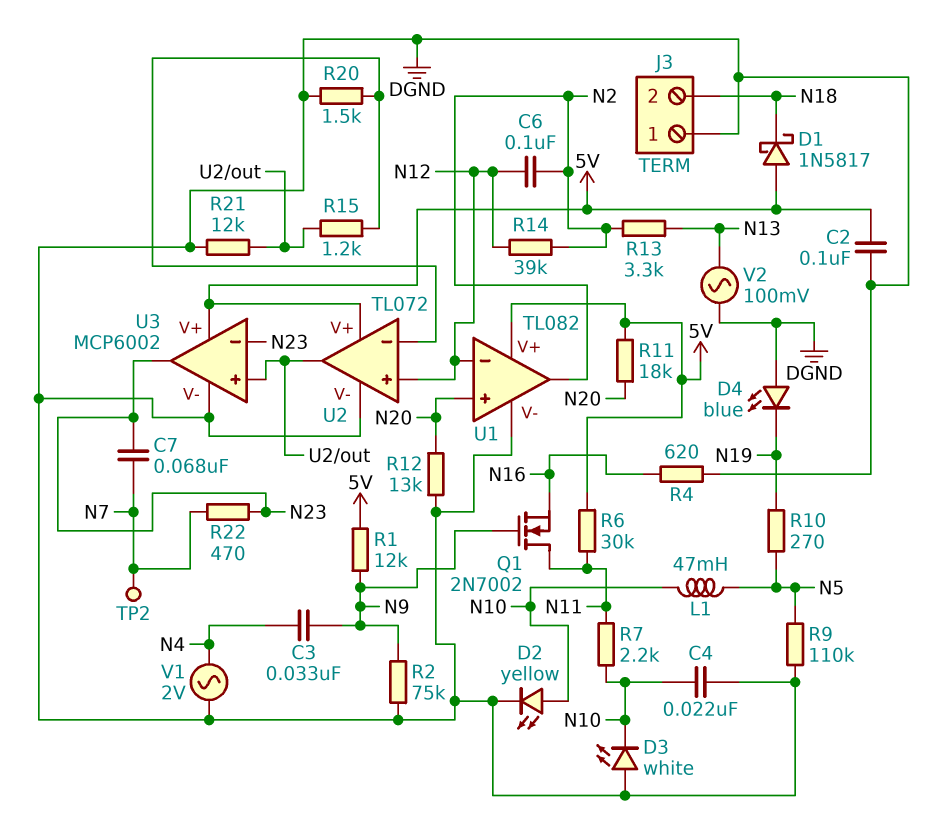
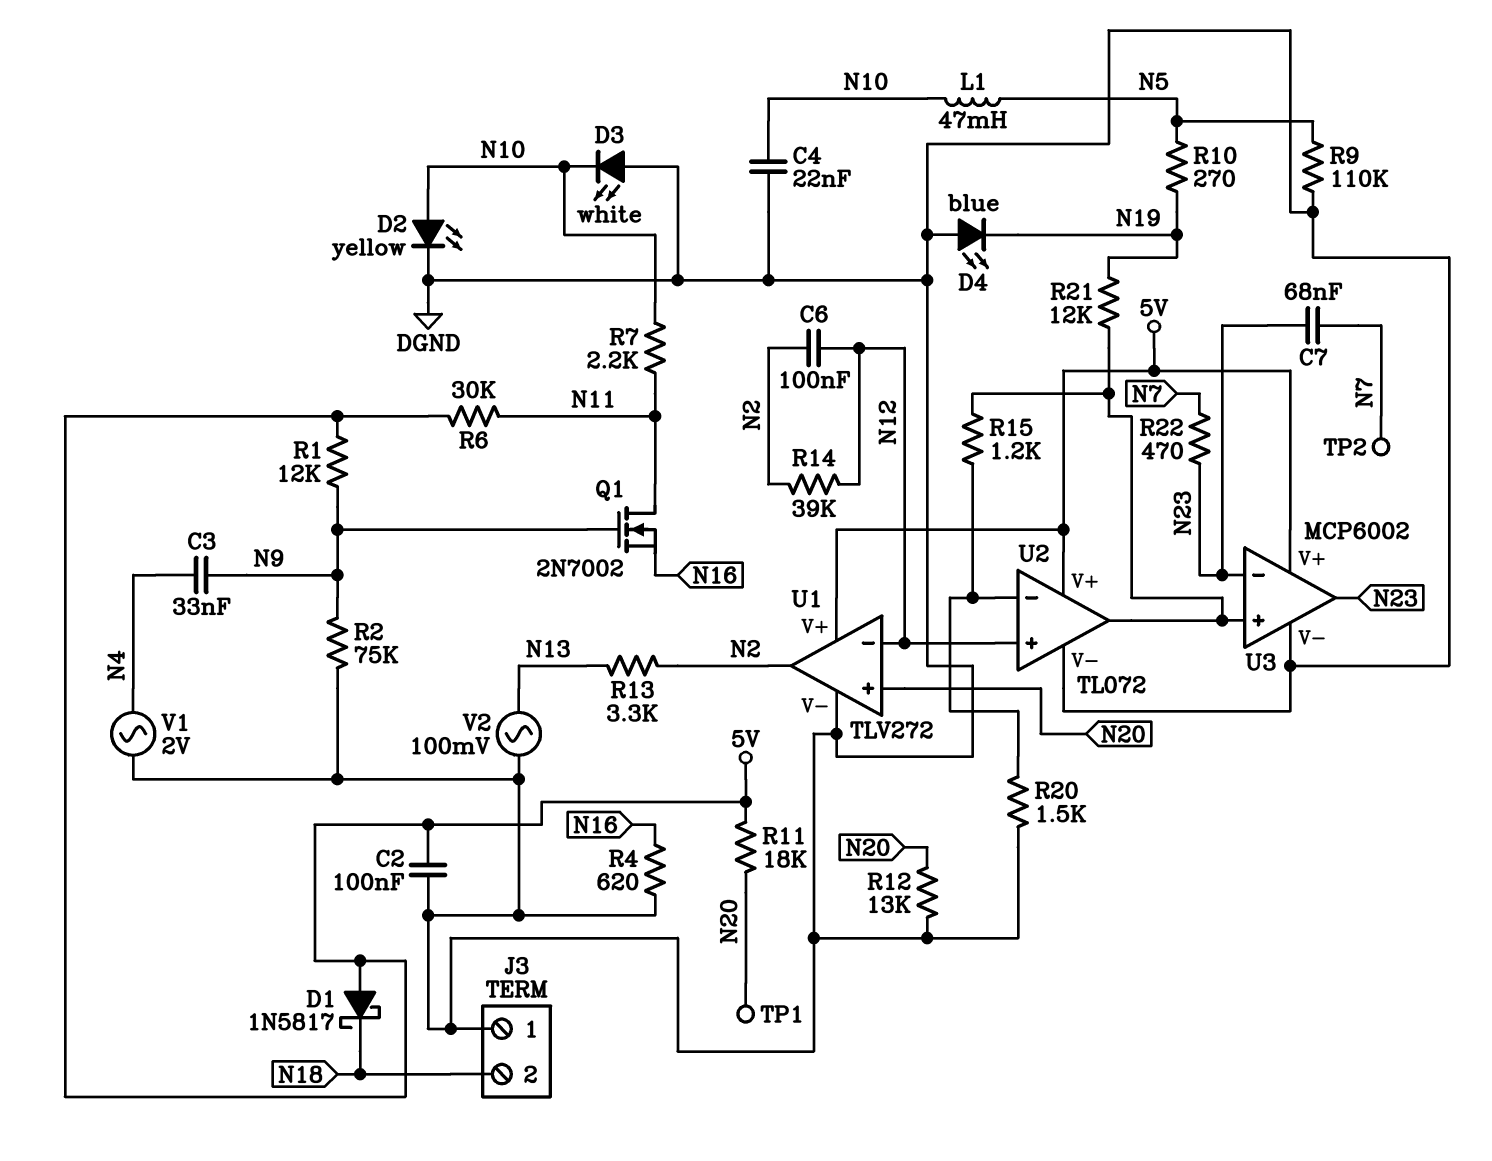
R21: 12k (DGND, U2/out) -> 12k (N19, U2/out)
TP1: none -> test point (N20)
U1: TL082 -> TLV272

